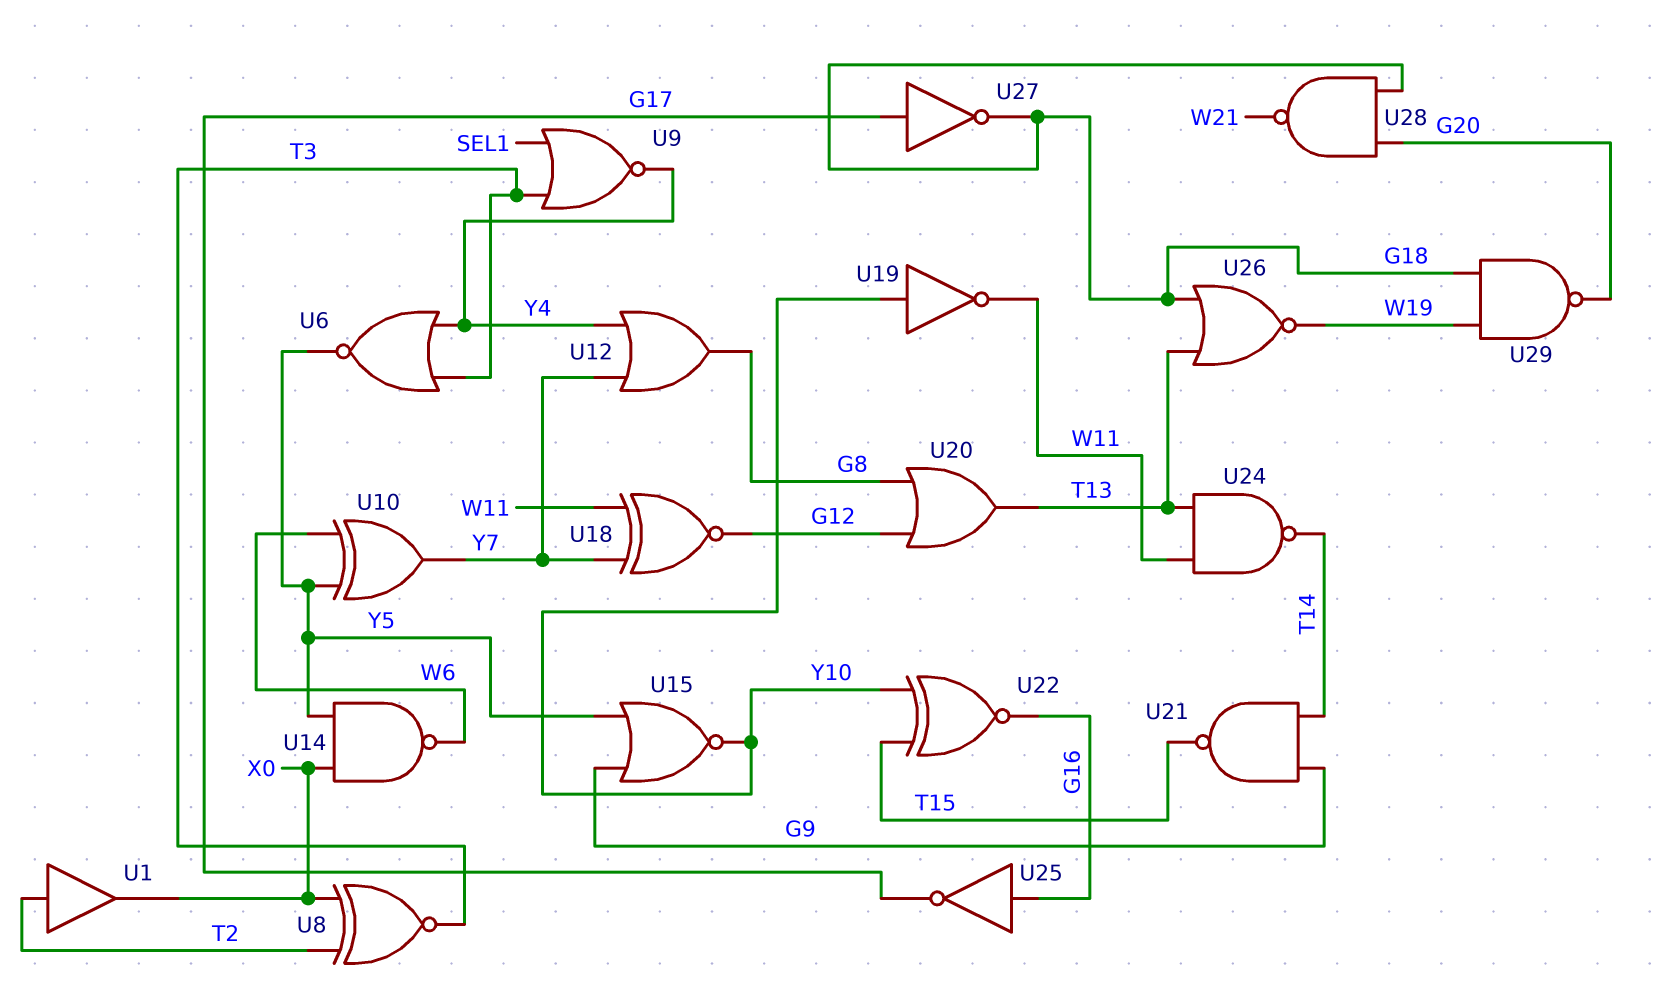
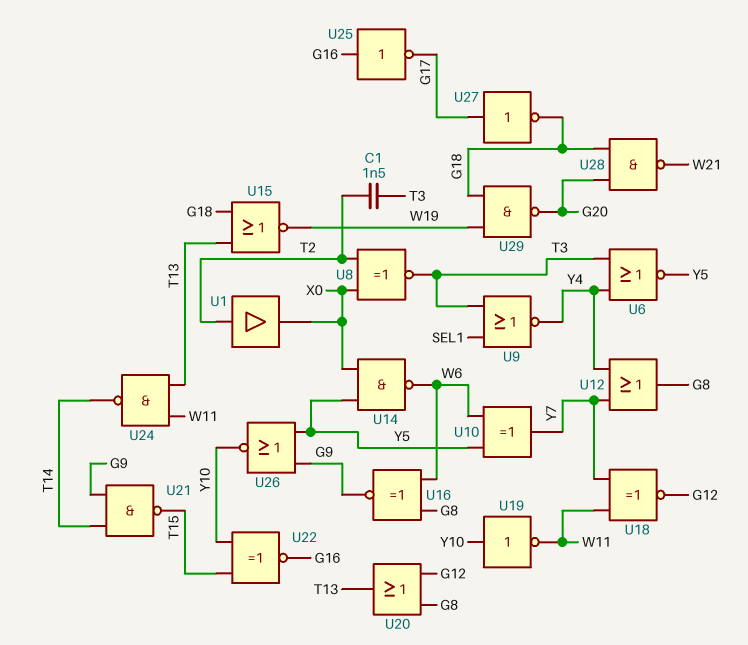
C1: none -> 1.5nF (T2, T3)
U15: NOR (in G9, in Y5, out Y10) -> NOR (in G18, in T13, out W19)
U16: none -> XNOR (in G8, in W6, out G9)
U26: NOR (in G18, in T13, out W19) -> NOR (in G9, in Y5, out Y10)

